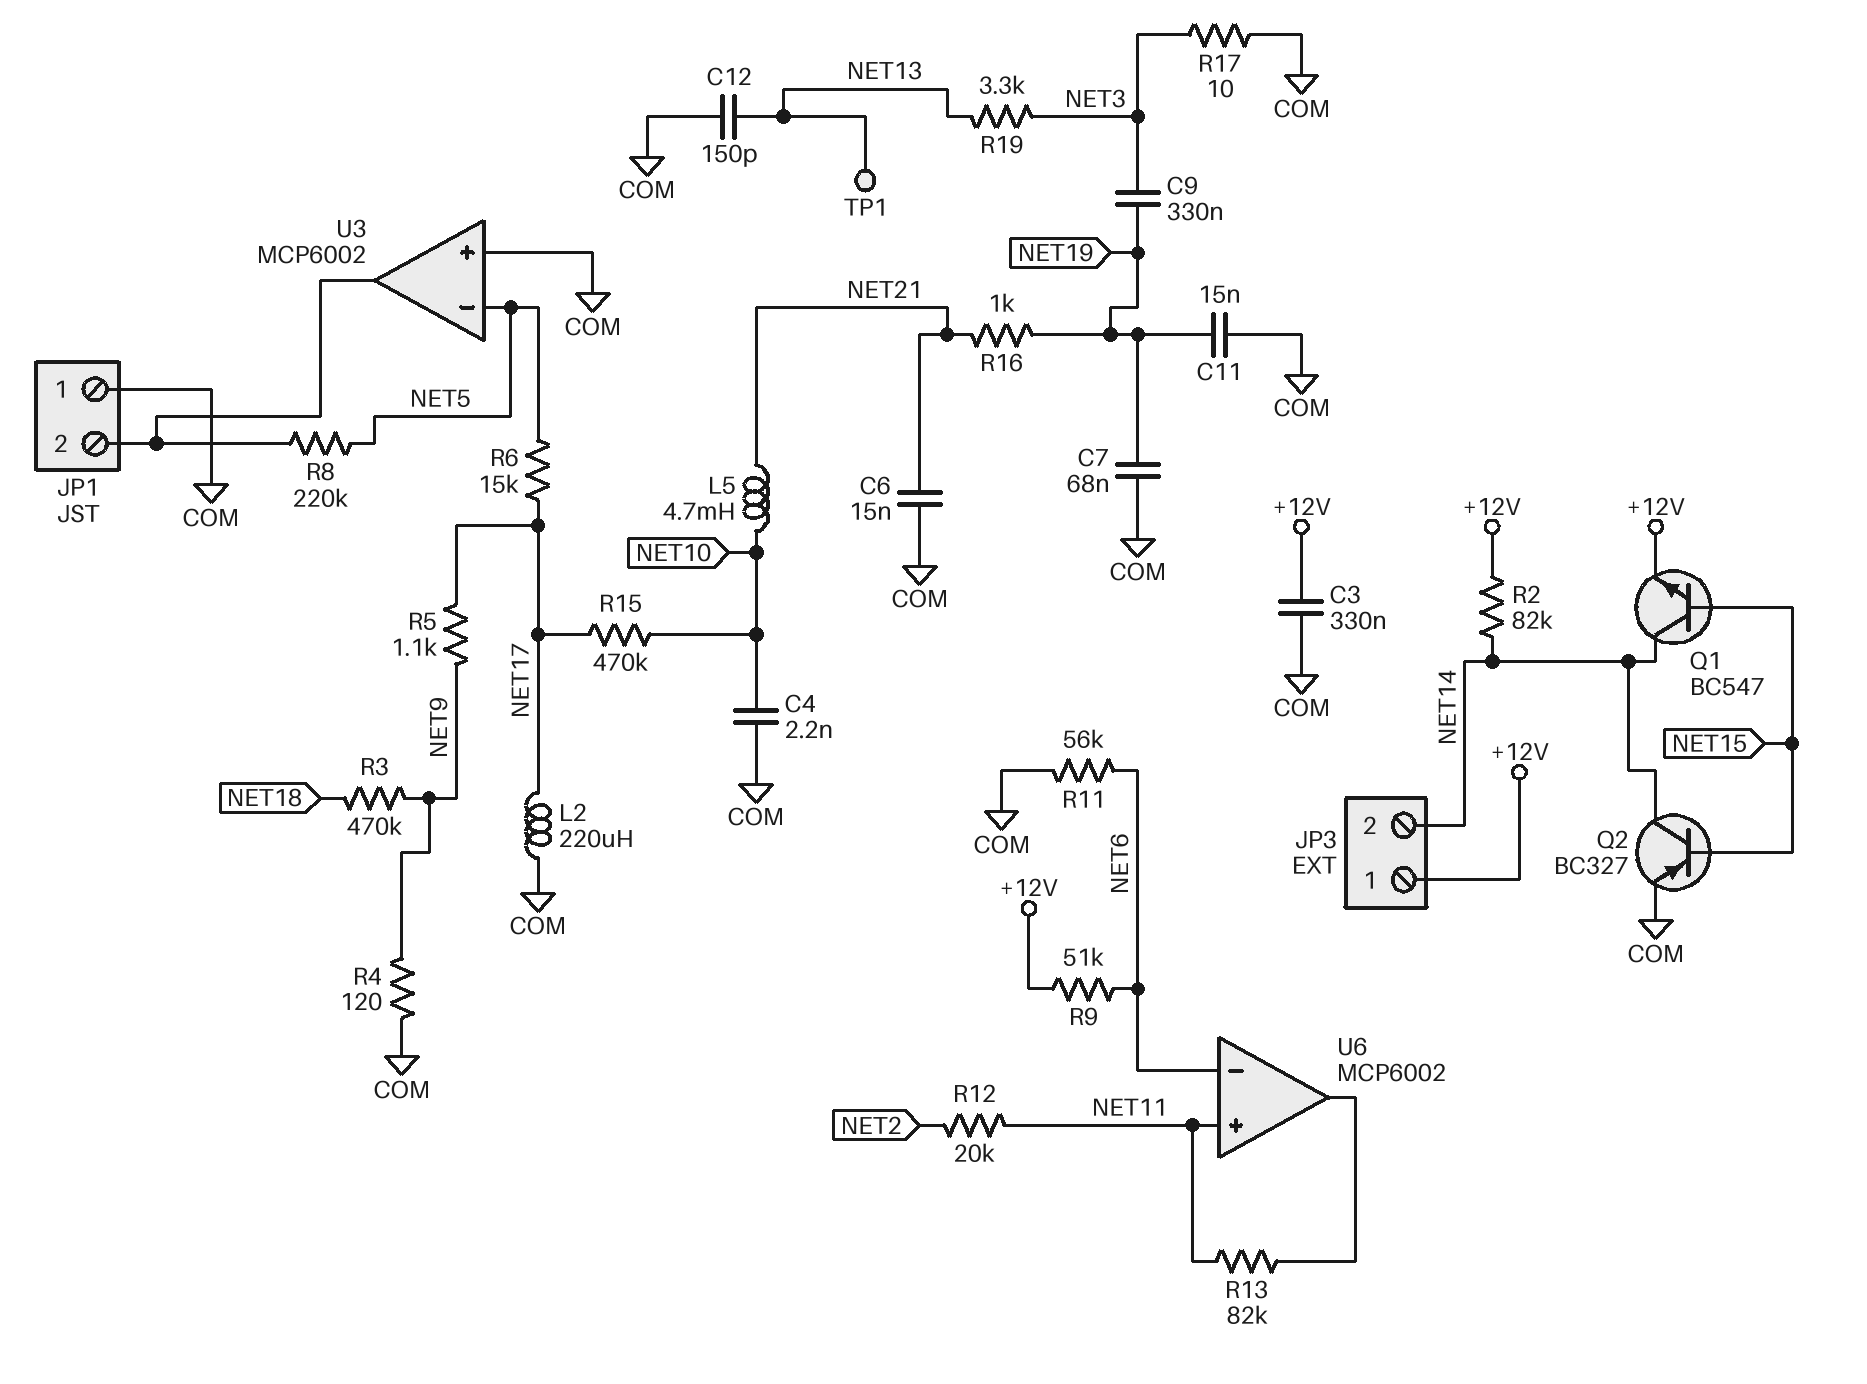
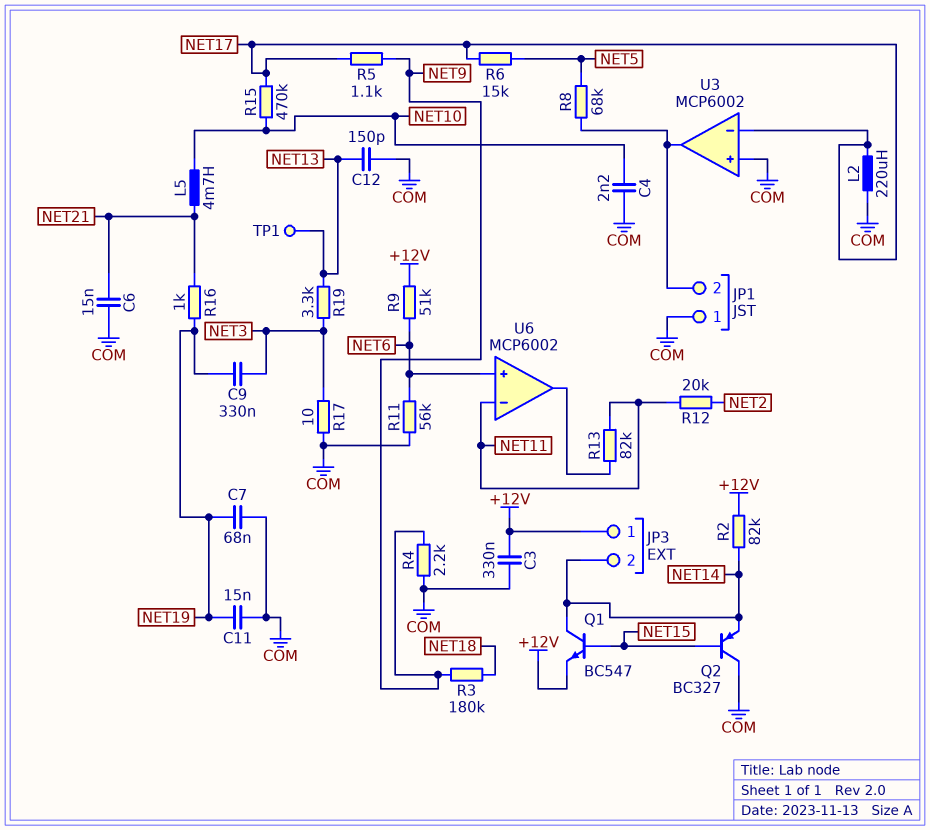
Q2: PNP BC327 (B NET15, C NET14, E COM) -> PNP BC327 (B NET15, C COM, E NET14)
R3: 470k (NET9, NET18) -> 180k (NET9, NET18)
R4: 120 (COM, NET9) -> 2.2k (COM, NET9)
R8: 220k (JP1/2, NET5) -> 68k (JP1/2, NET5)
U3 pin in-: NET5 -> NET17
U6 pin in+: NET11 -> NET6
U6 pin in-: NET6 -> NET11

